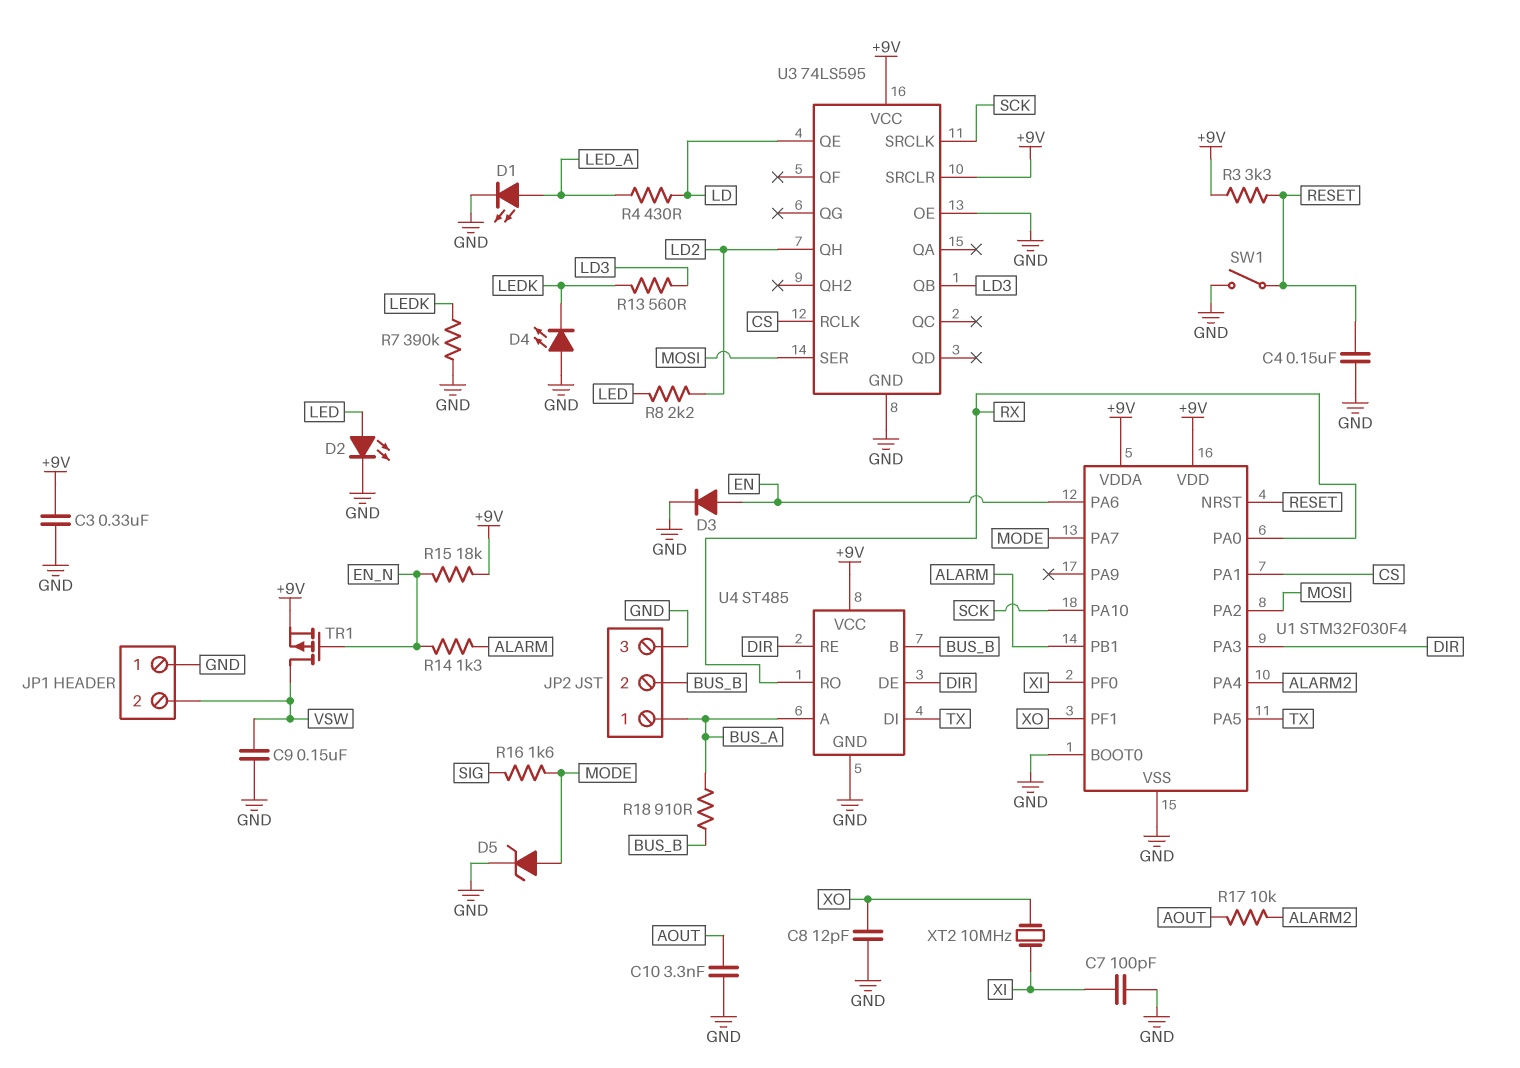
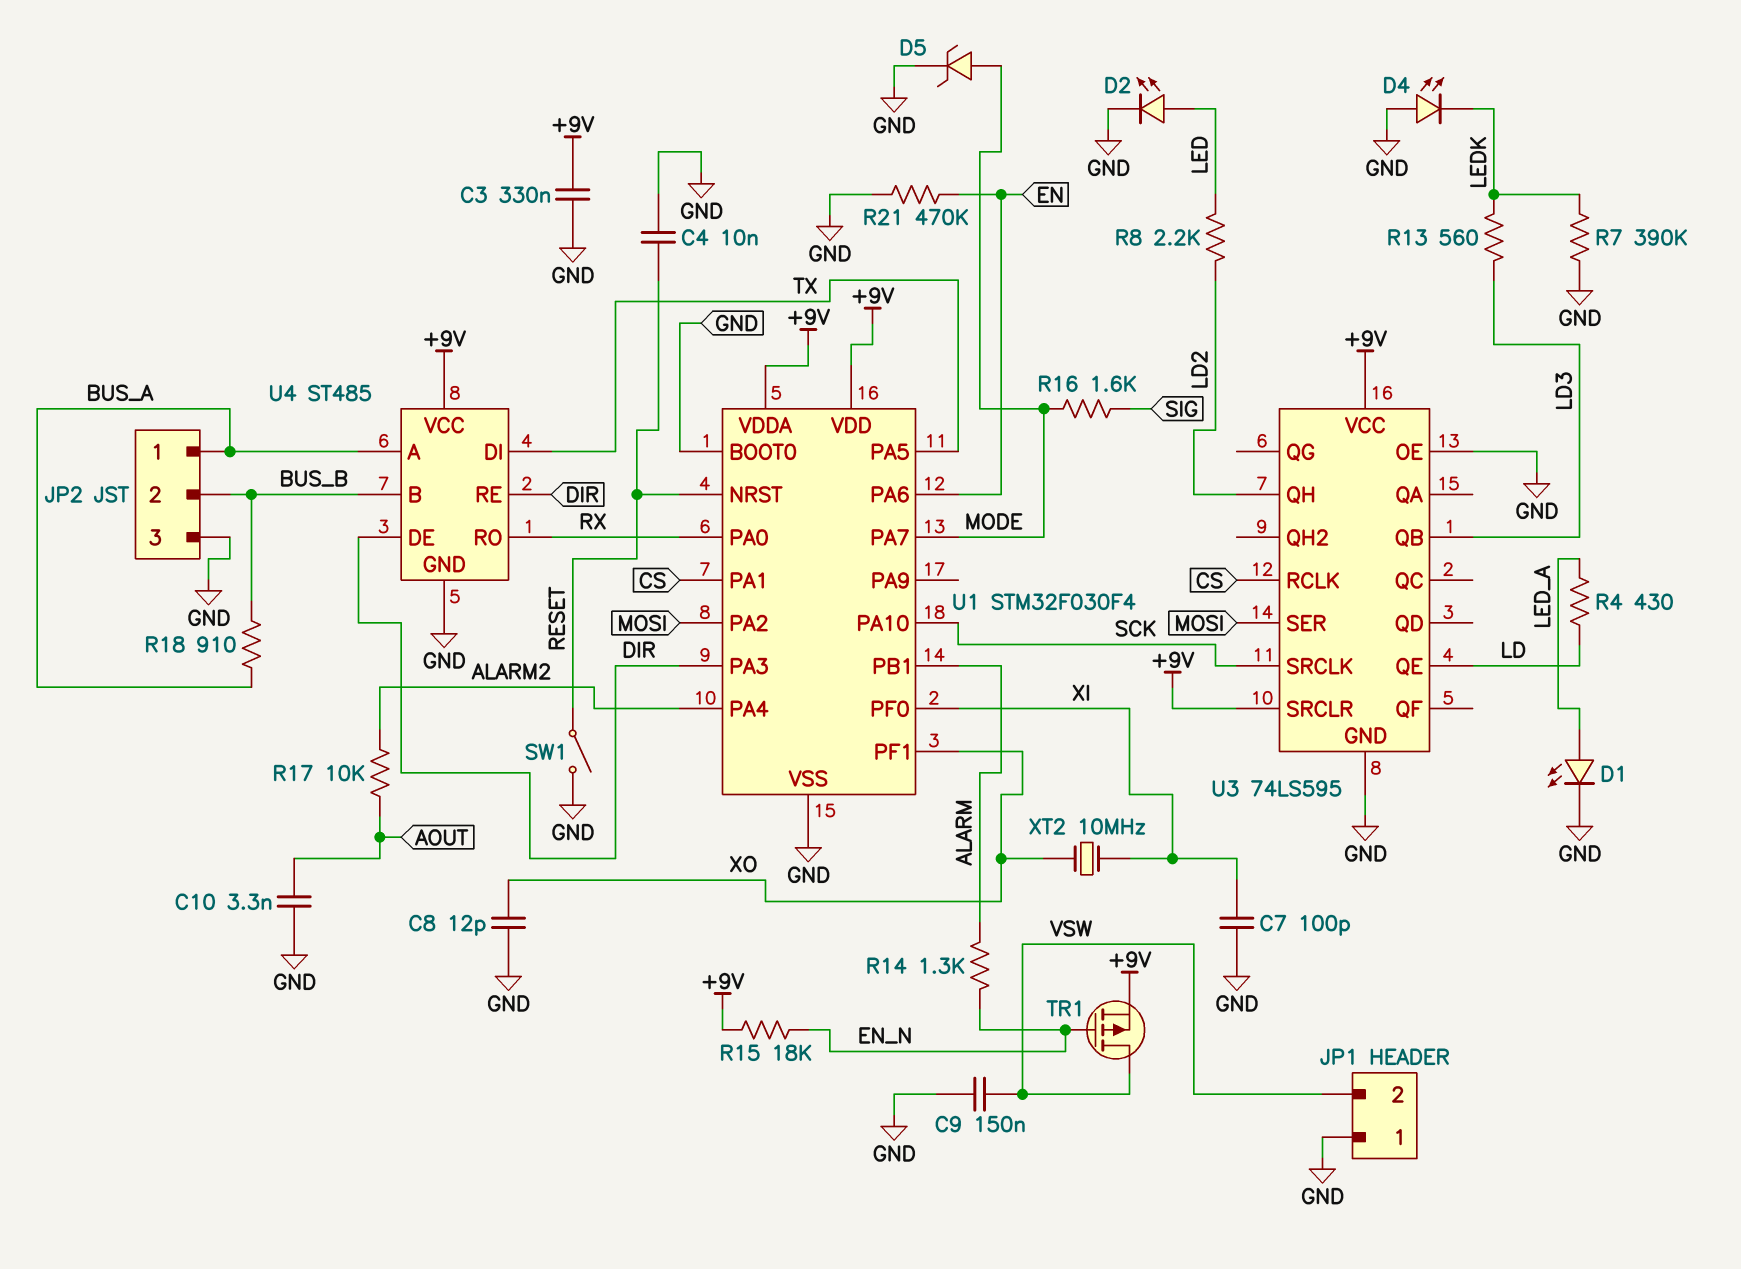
C4: 150nF (GND, RESET) -> 10nF (GND, RESET)
D3: diode (A EN, K GND) -> none
R3: 3.3k (+9V, RESET) -> none
R21: none -> 470k (EN, GND)

